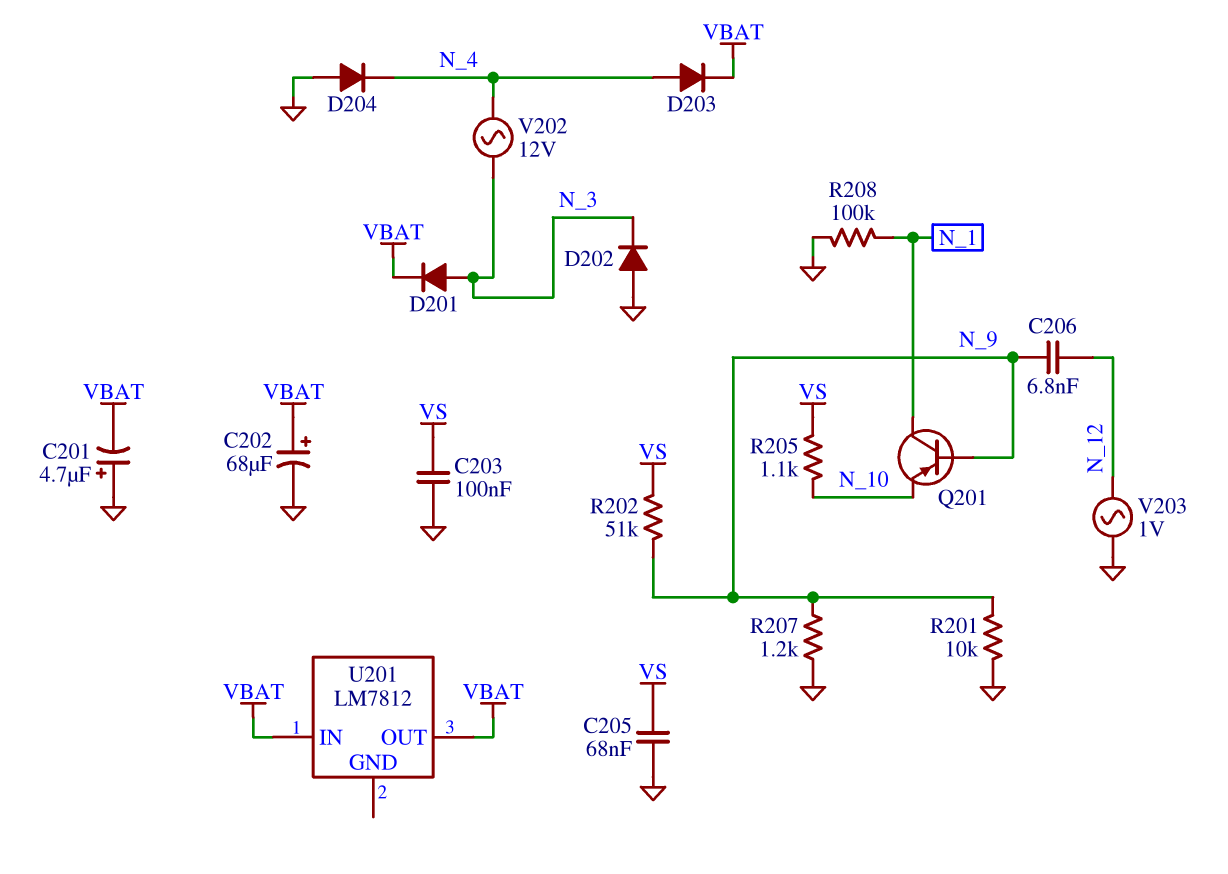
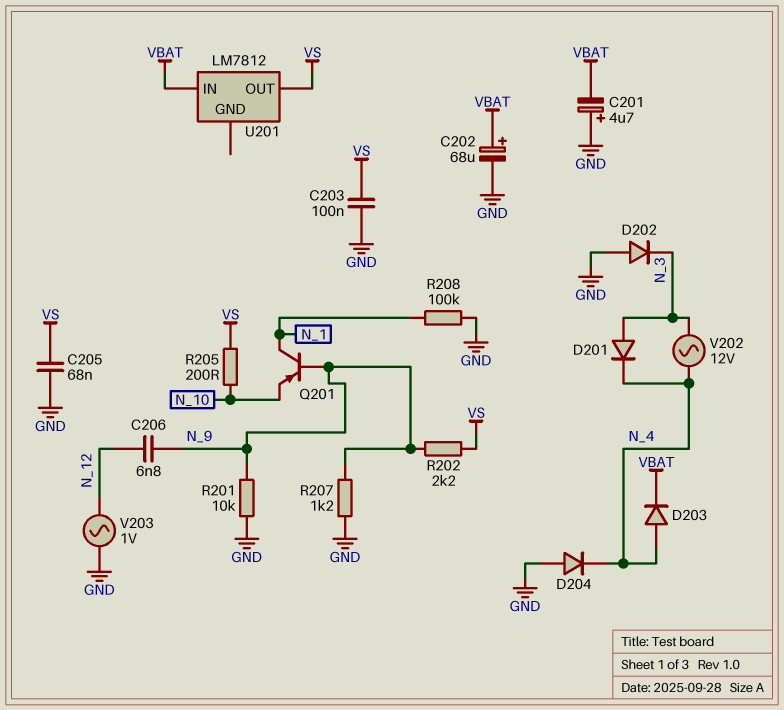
D201: diode (A N_3, K VBAT) -> diode (A N_3, K N_4)
R202: 51k (N_9, VS) -> 2.2k (N_9, VS)
R205: 1.1k (N_10, VS) -> 200 (N_10, VS)
U201 pin OUT: VBAT -> VS

